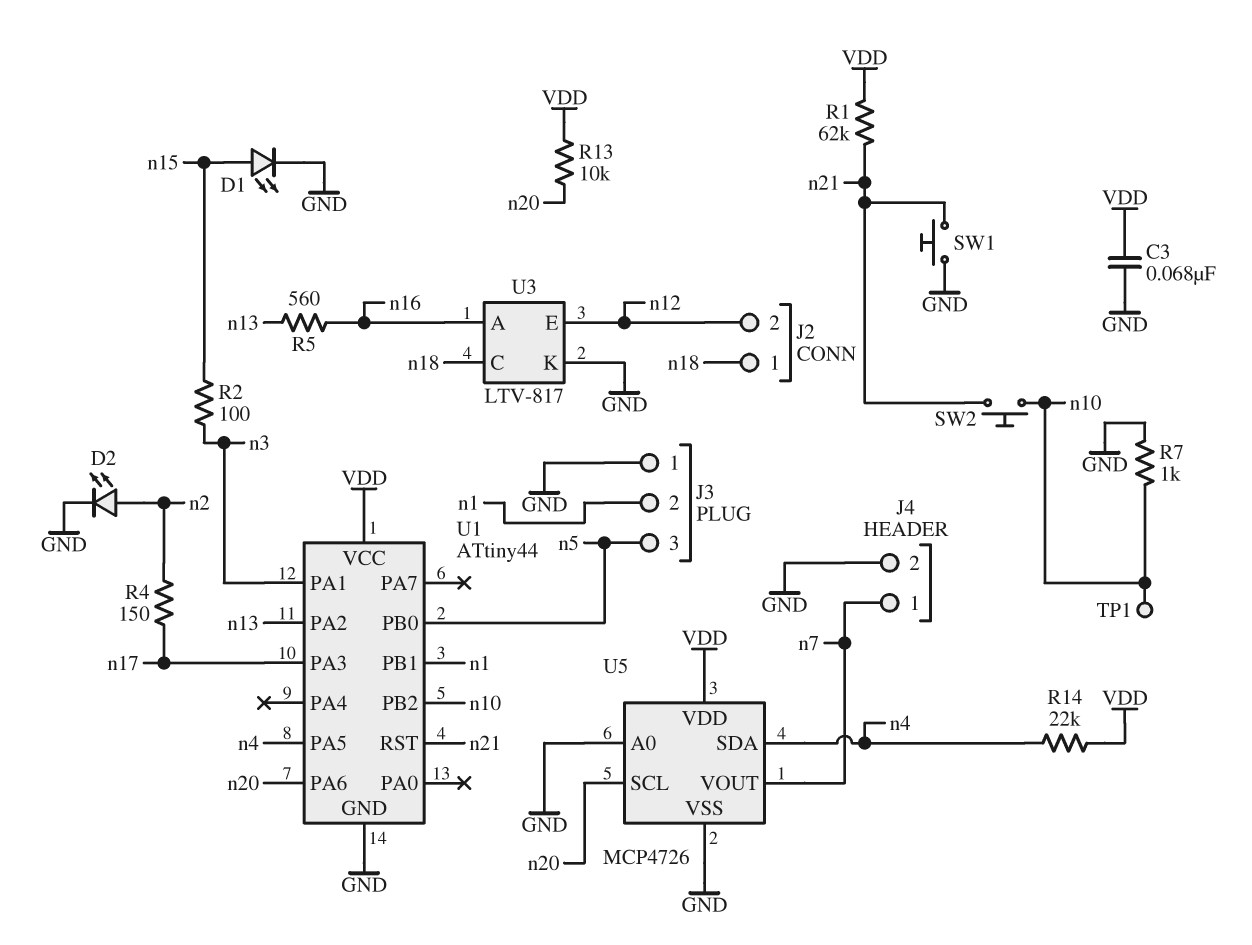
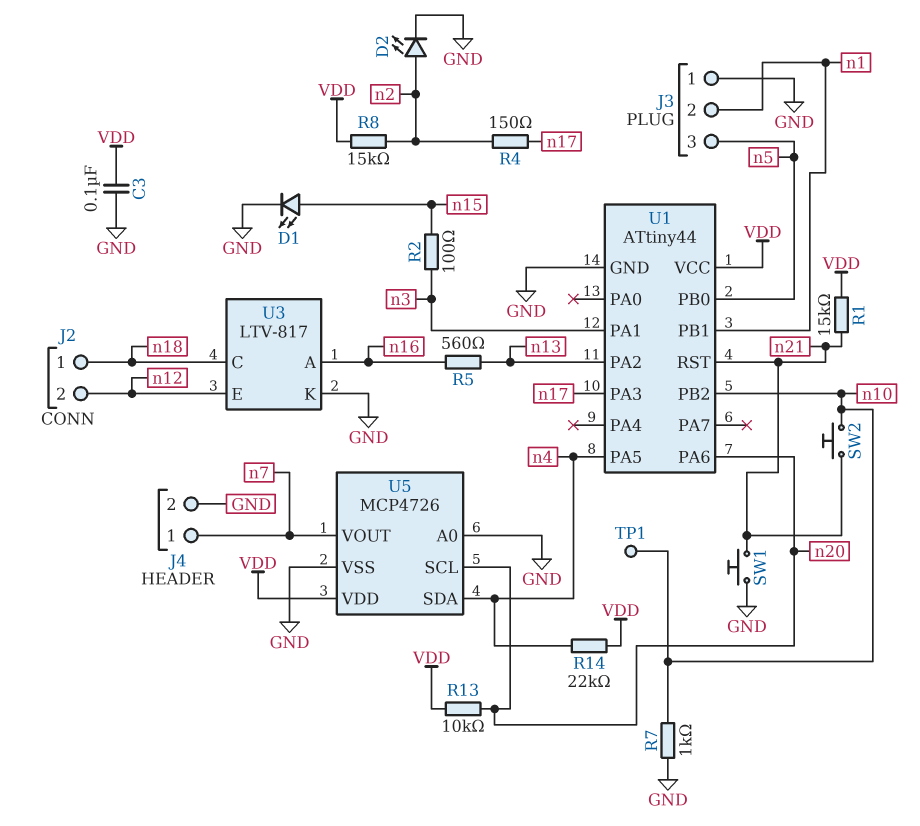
C3: 68nF (GND, VDD) -> 100nF (GND, VDD)
R1: 62k (VDD, n21) -> 15k (VDD, n21)
R8: none -> 15k (VDD, n2)

